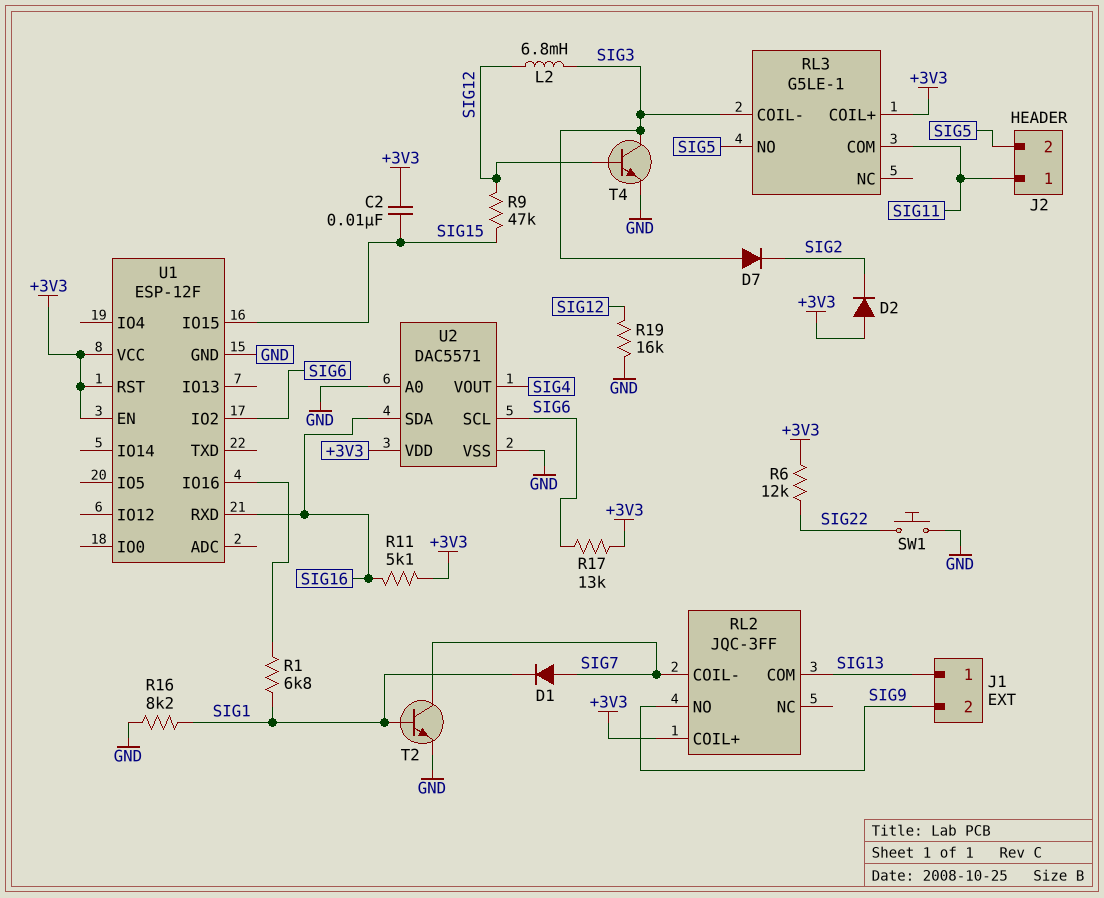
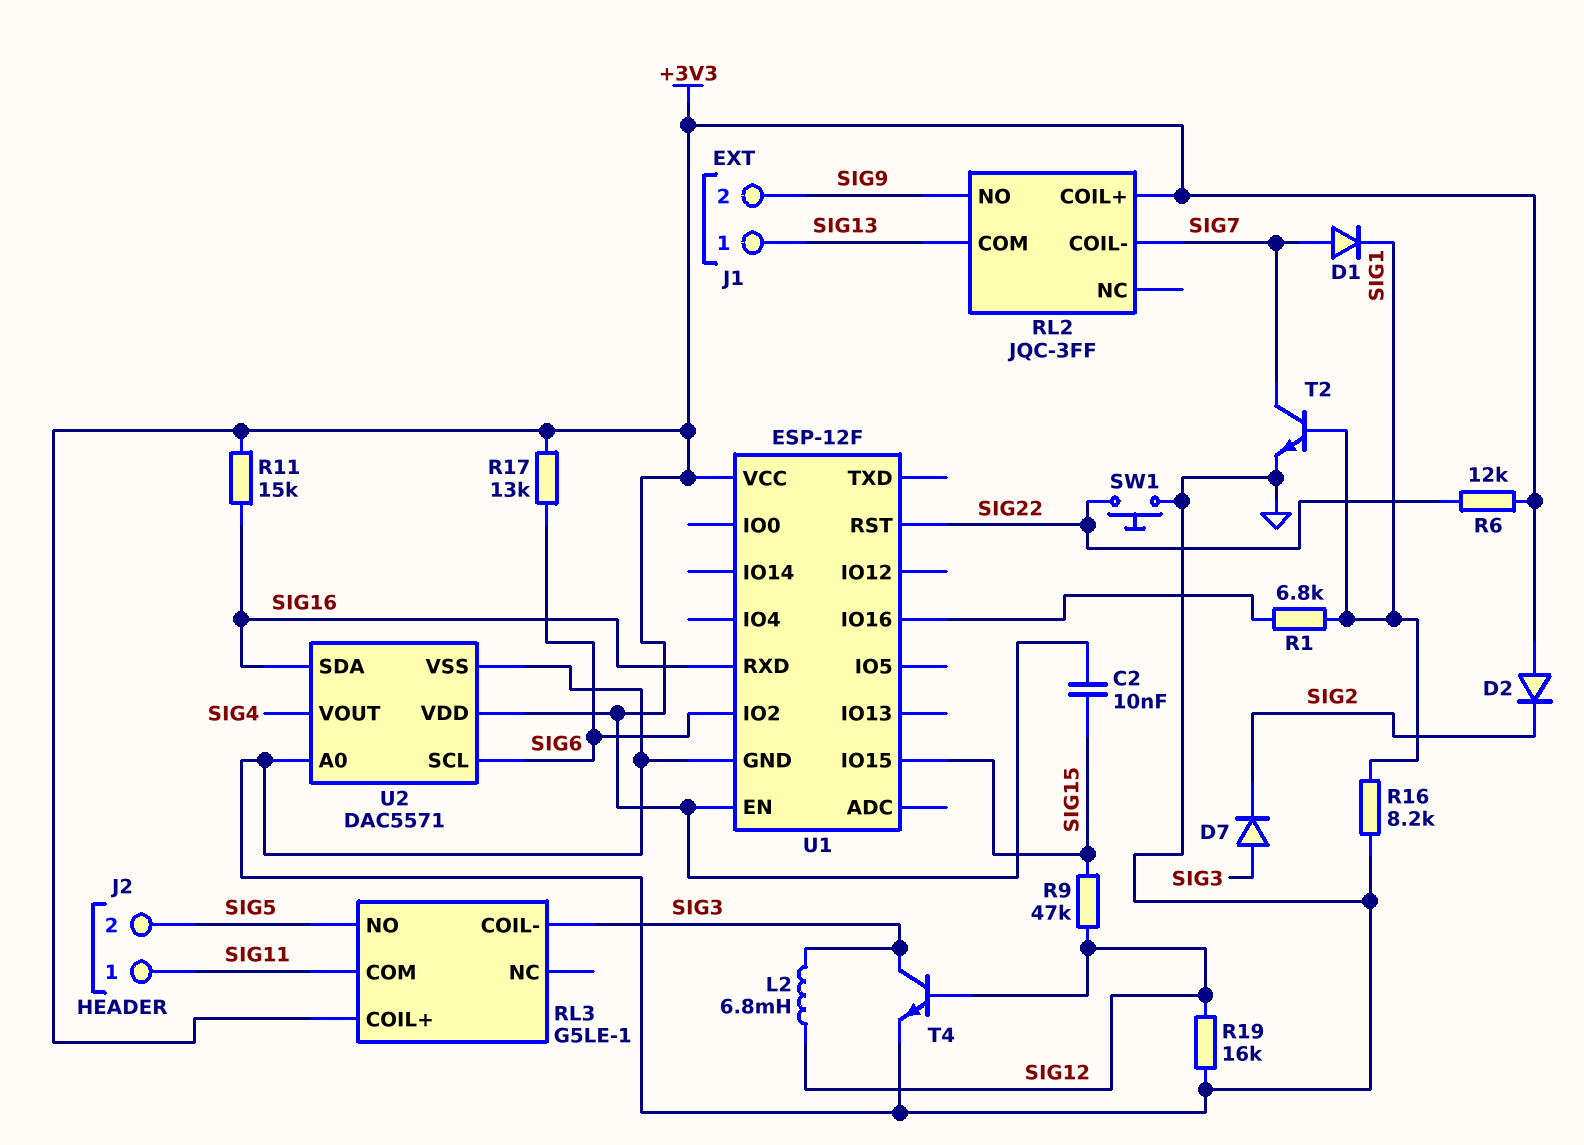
R11: 5.1k (+3V3, SIG16) -> 15k (+3V3, SIG16)
U1 pin RST: +3V3 -> SIG22

